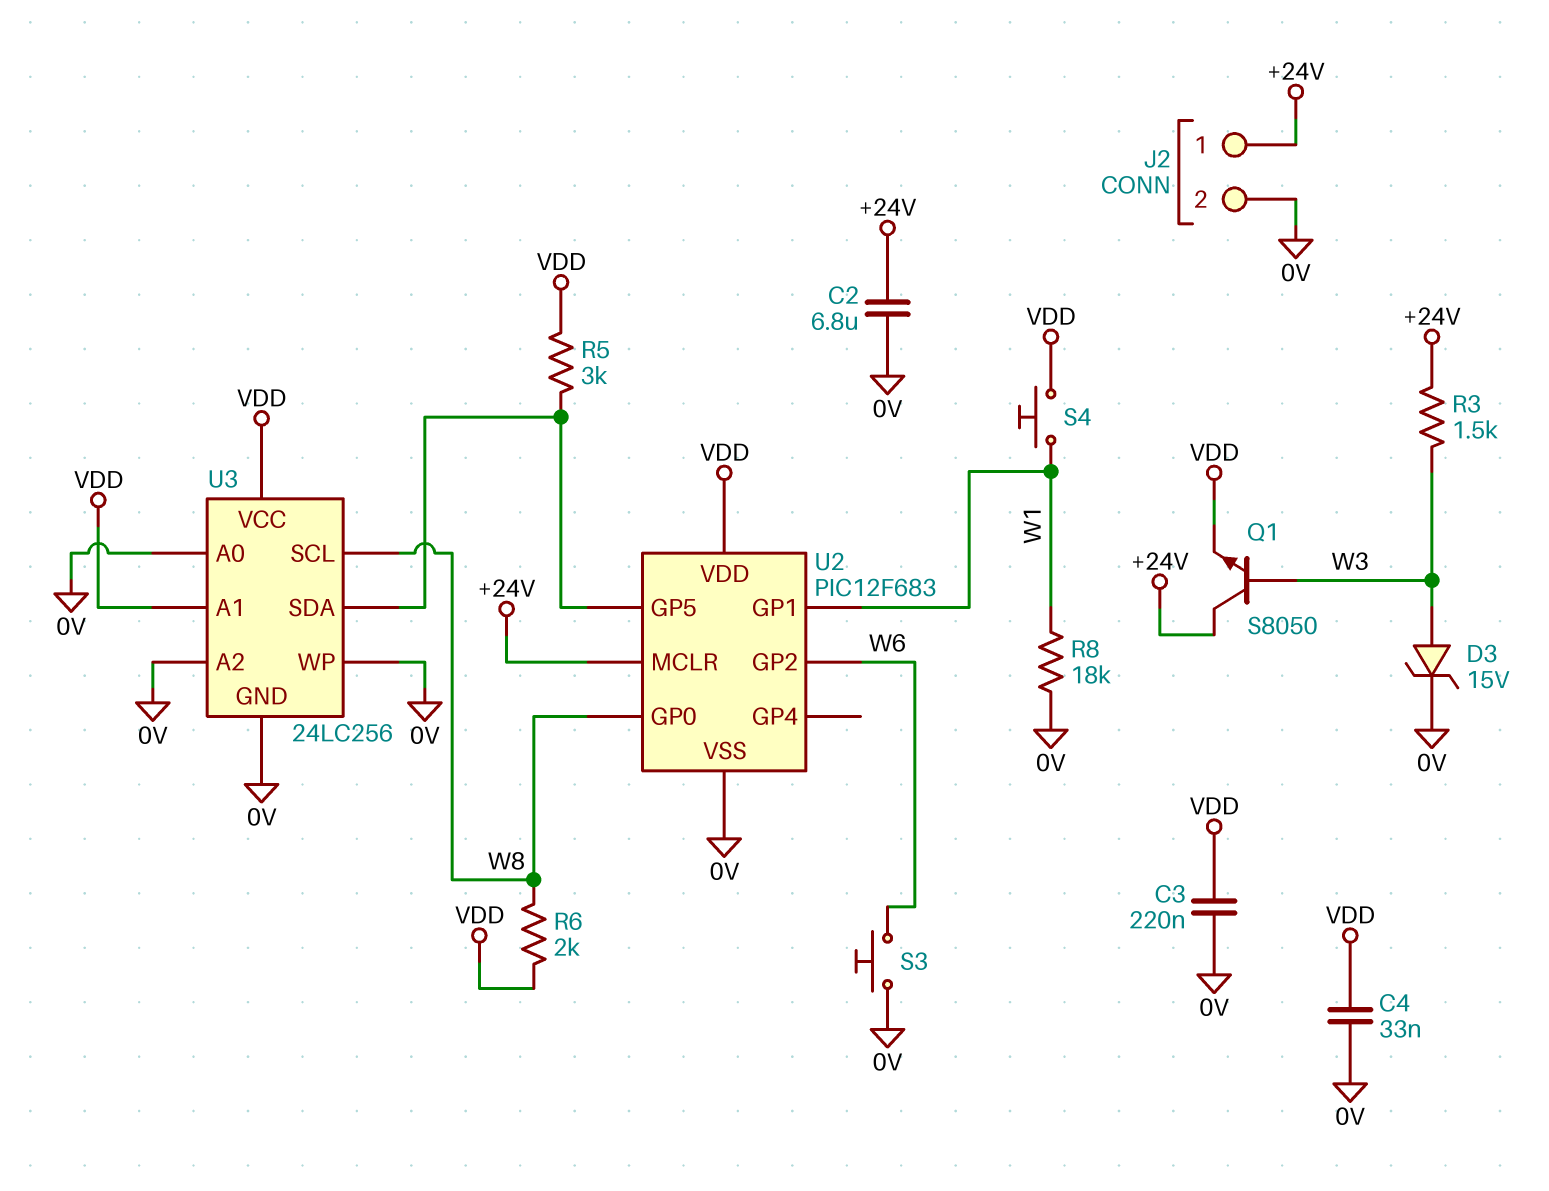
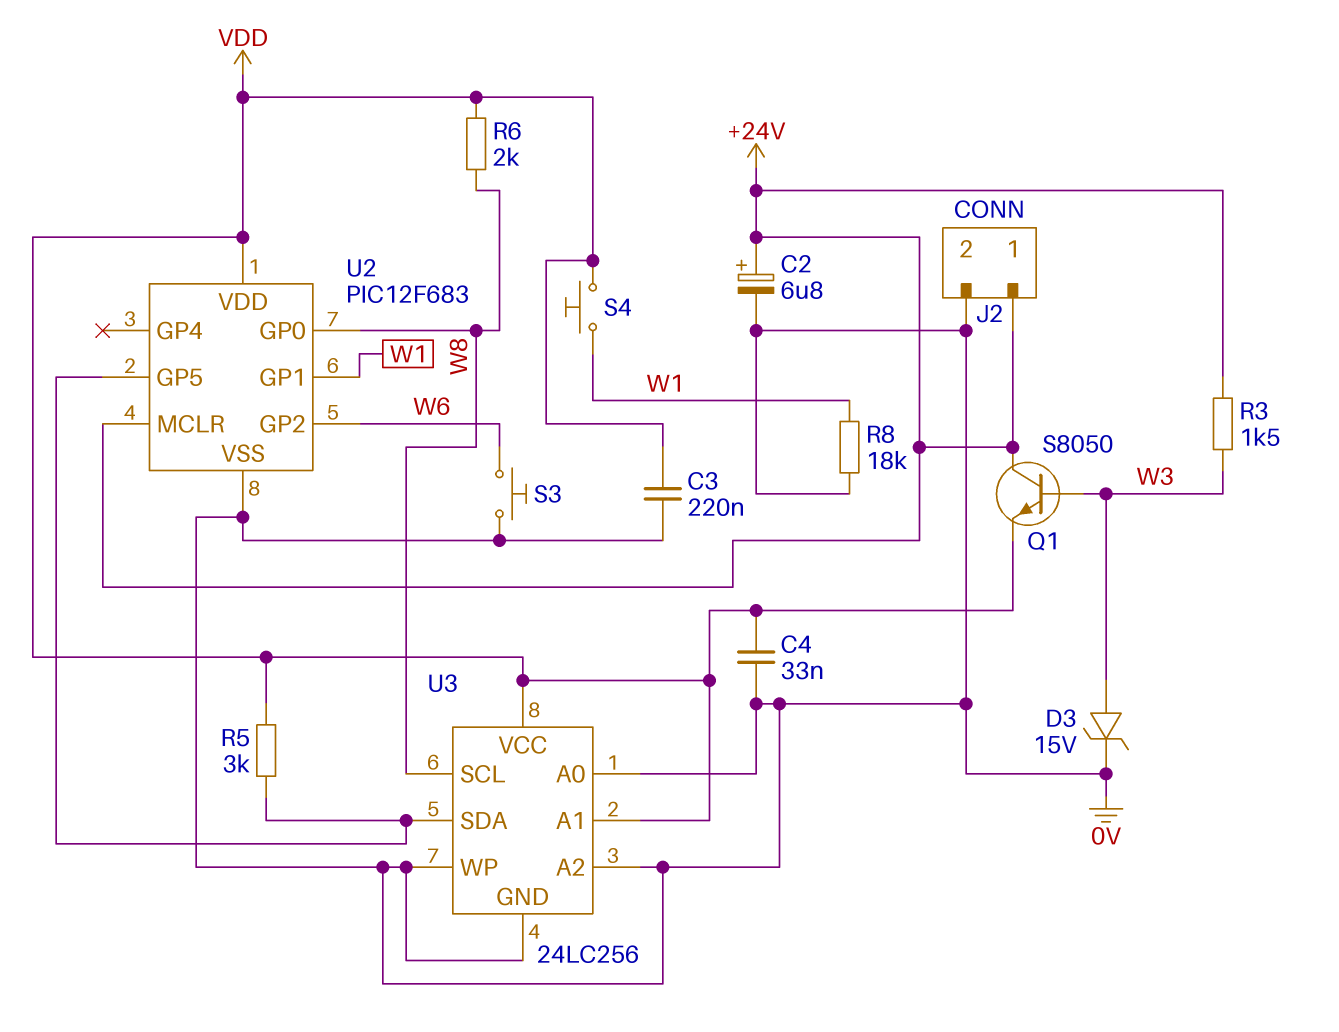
C2: 6.8uF (+24V, 0V) -> 6.8uF (plus +24V, minus 0V)

